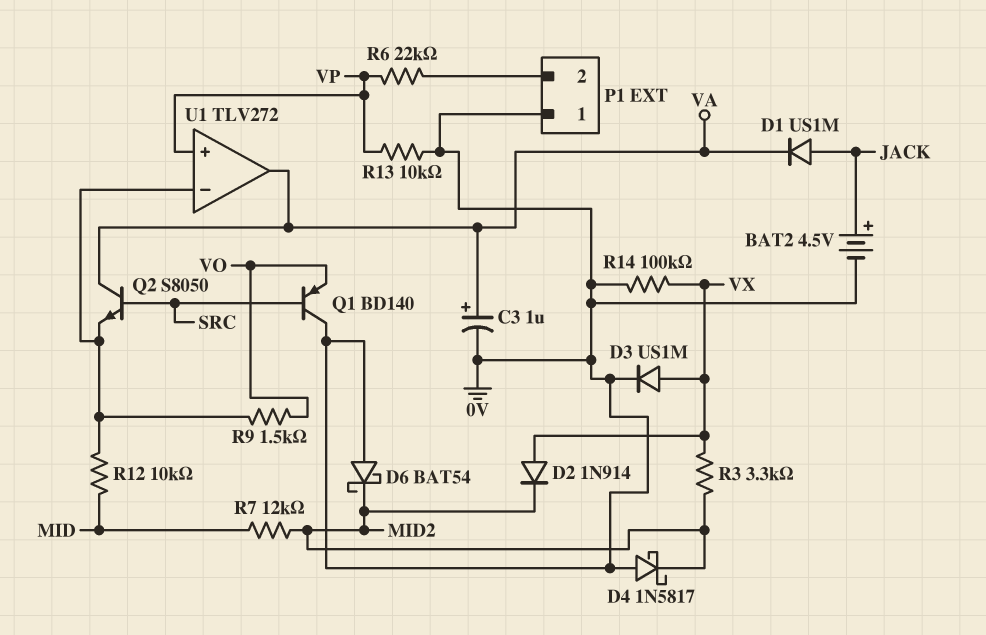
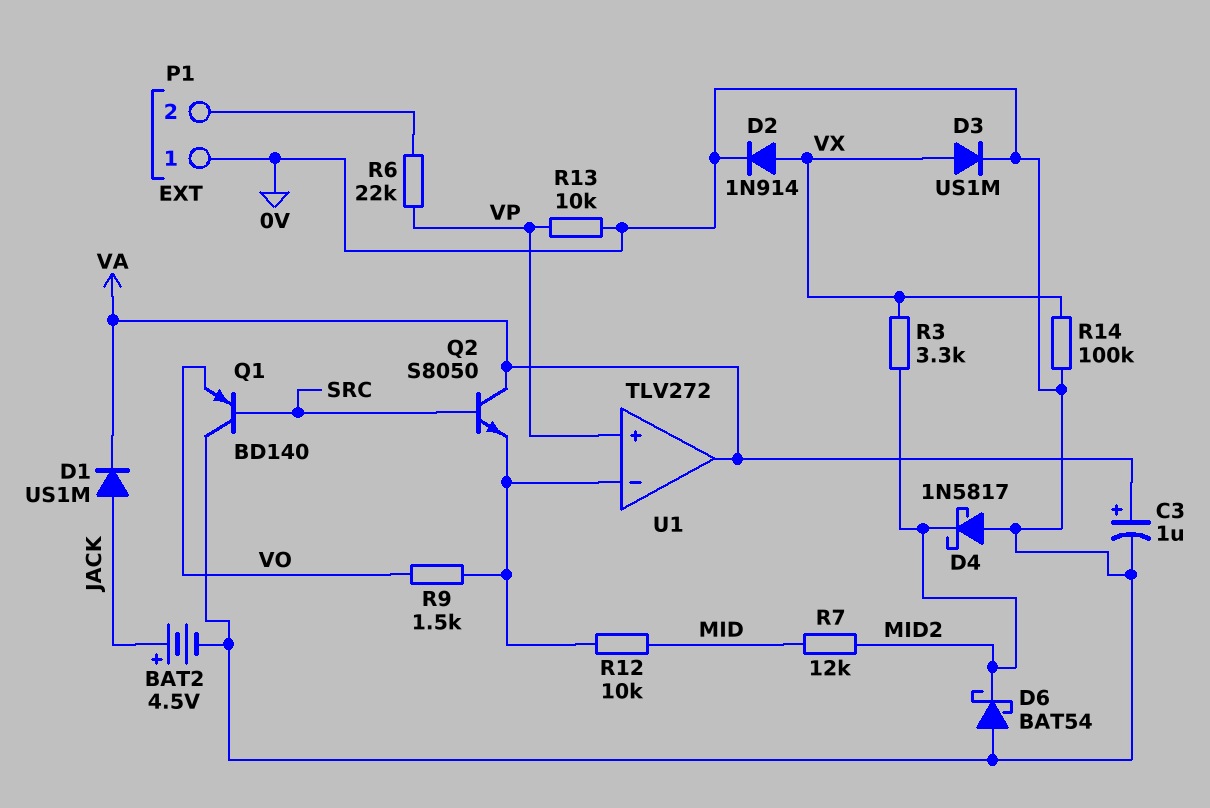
D2: diode 1N914 (A VX, K MID2) -> diode 1N914 (A VX, K 0V)

